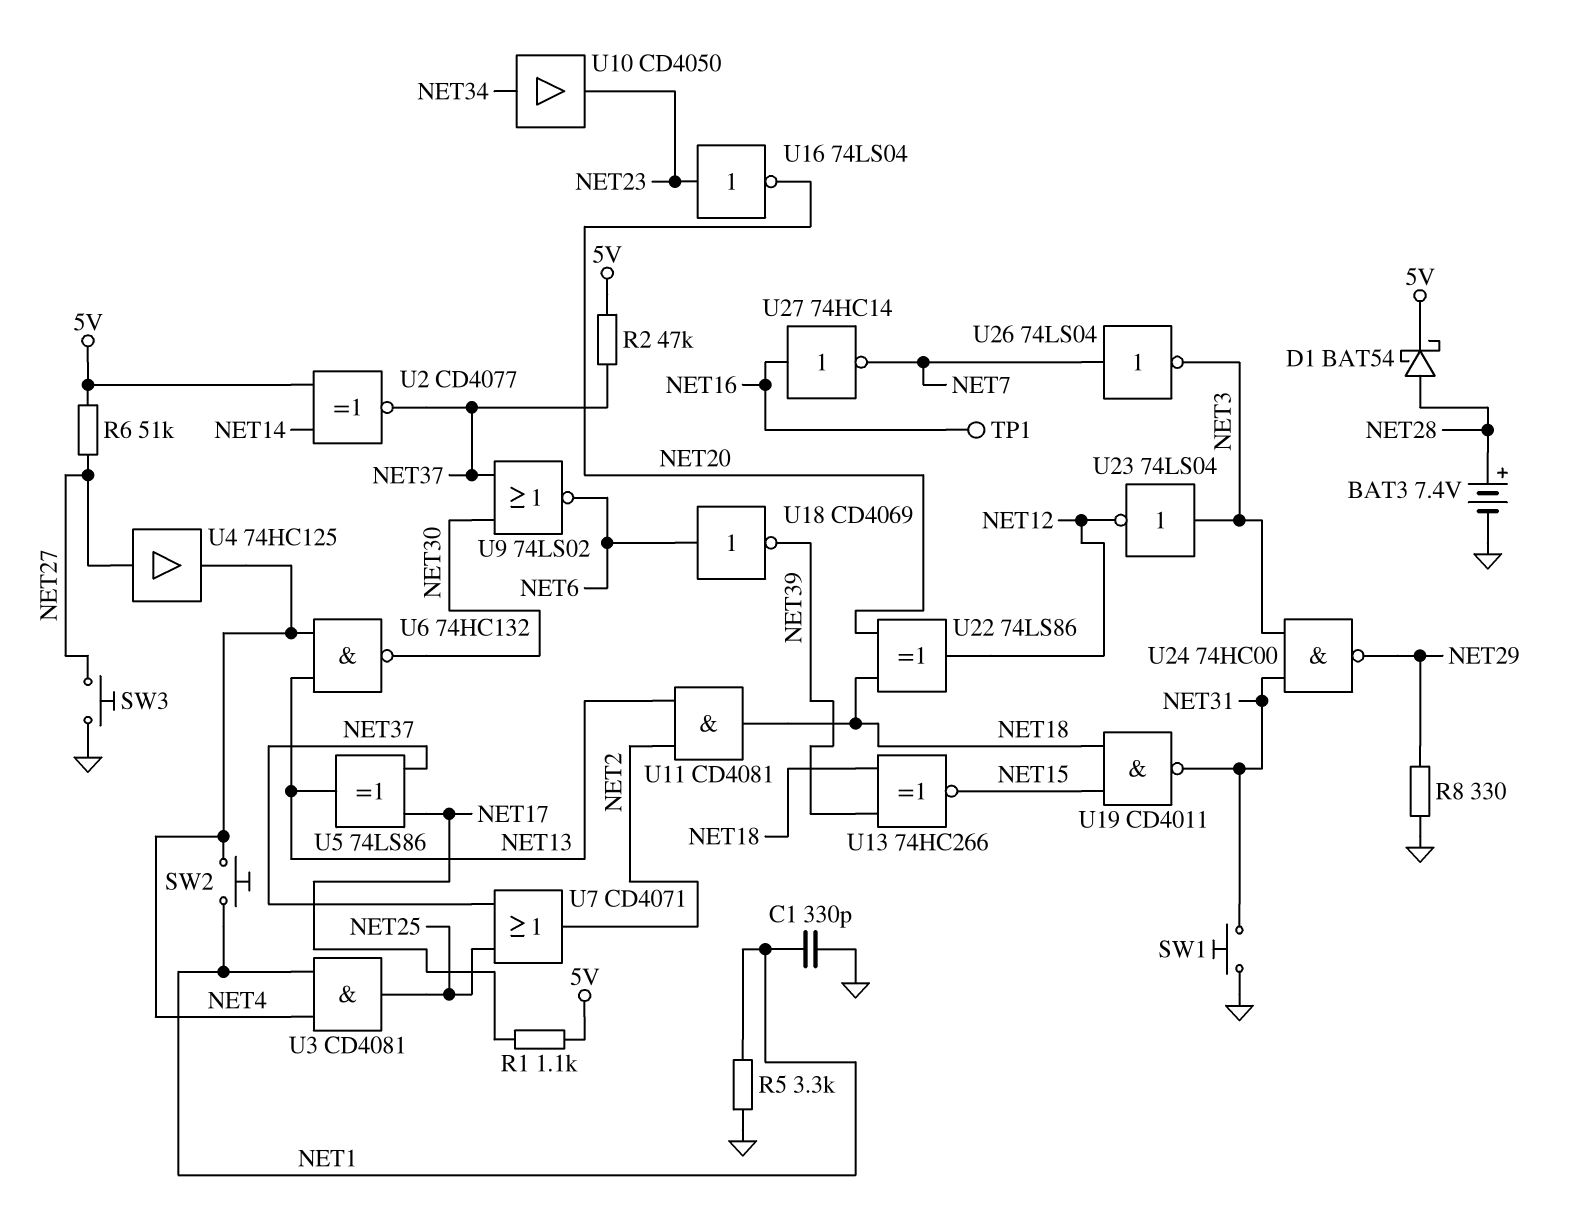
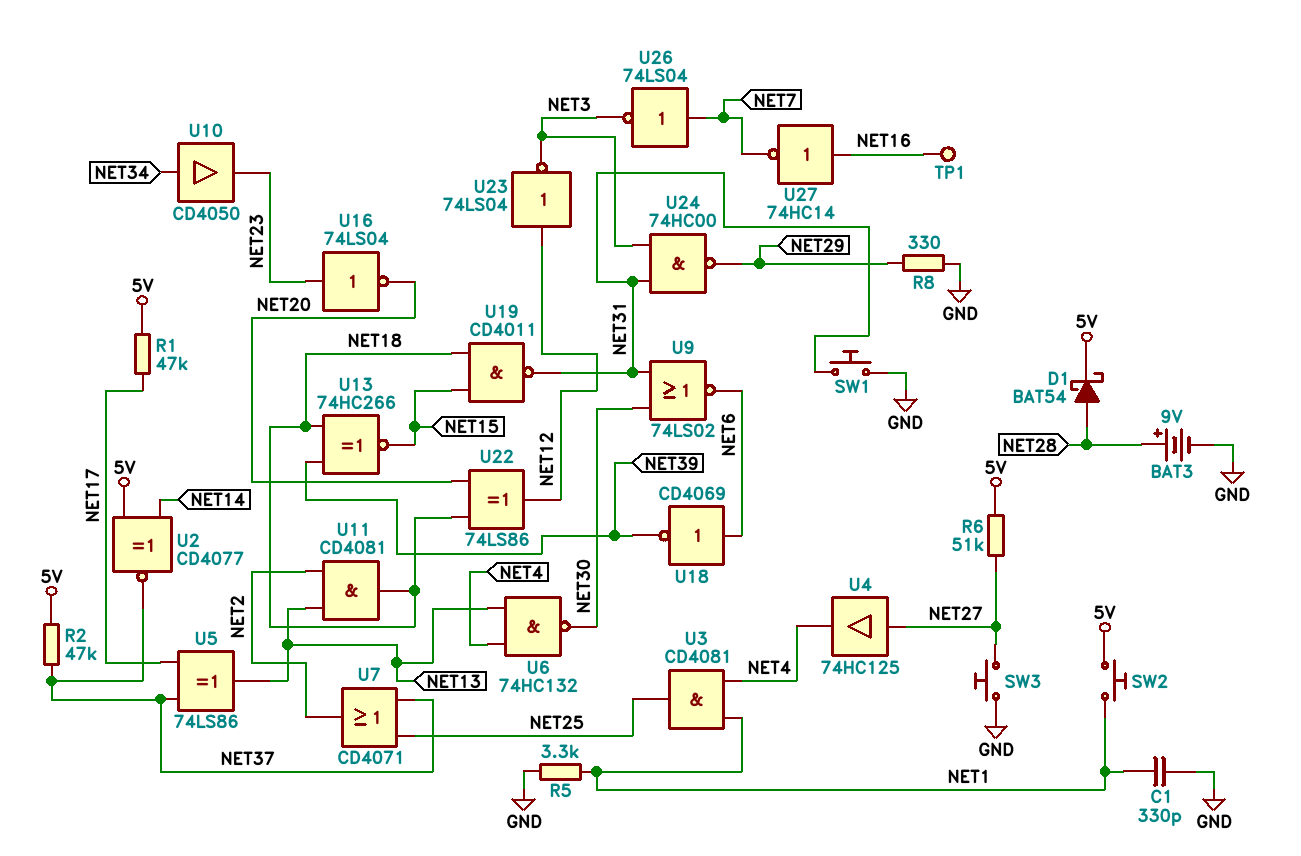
BAT3: 7.4V (plus NET28, minus GND) -> 9V (plus NET28, minus GND)
R1: 1.1k (5V, NET17) -> 47k (5V, NET17)
SW2: button (NET1, NET4) -> button (5V, NET1)
U9: NOR 74LS02 (in NET30, in NET37, out NET6) -> NOR 74LS02 (in NET30, in NET31, out NET6)
U23: NOT 74LS04 (in NET3, out NET12) -> NOT 74LS04 (in NET12, out NET3)

